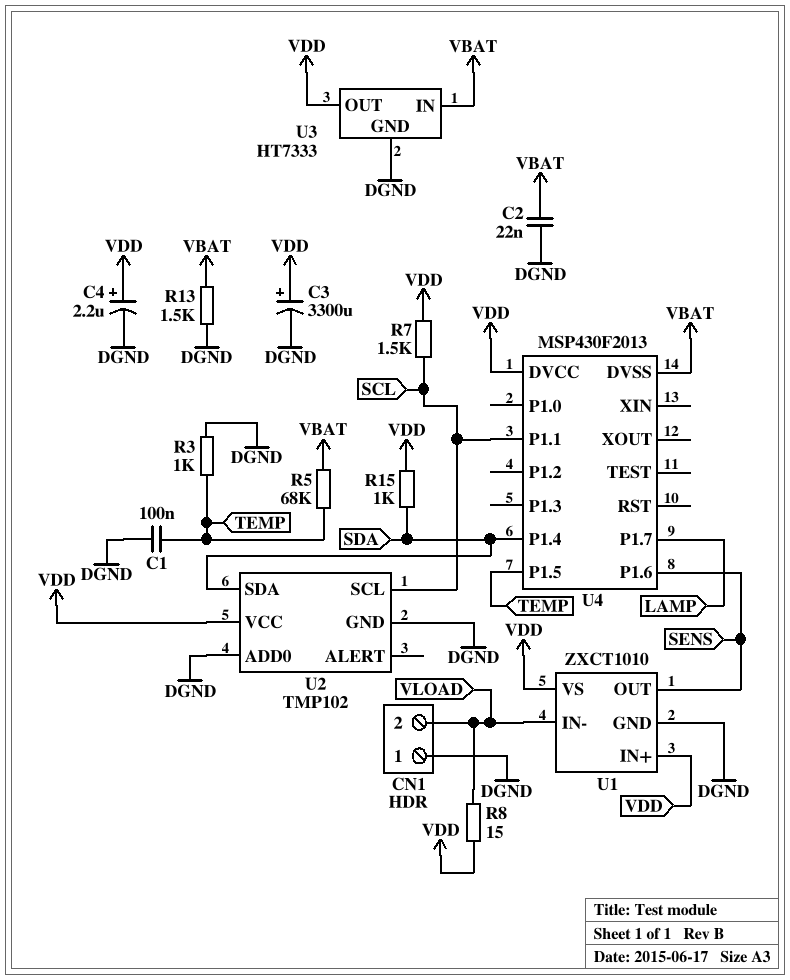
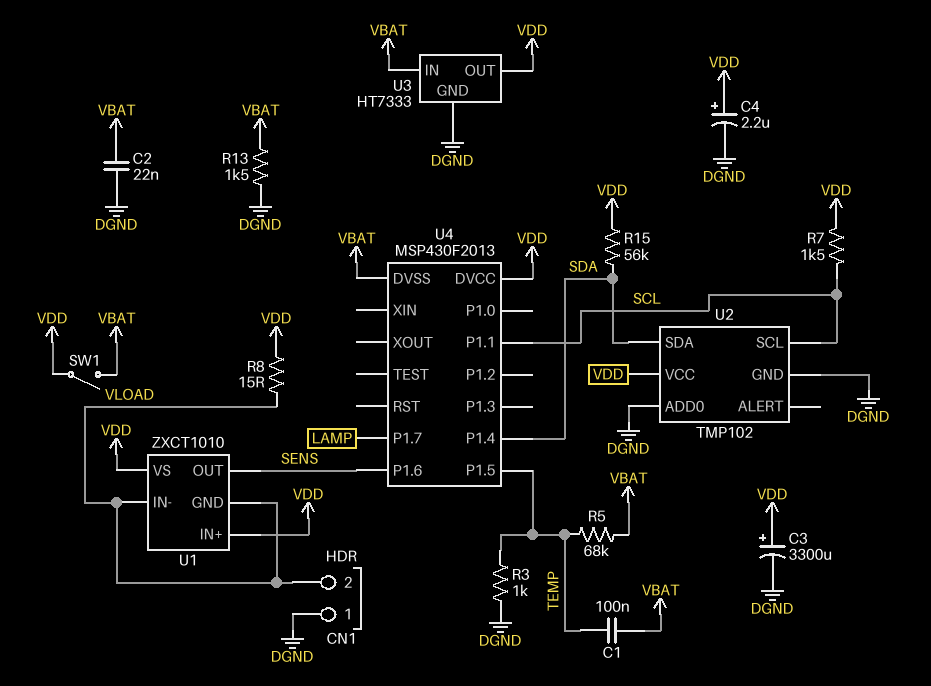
C1: 100nF (DGND, TEMP) -> 100nF (TEMP, VBAT)
R15: 1k (SDA, VDD) -> 56k (SDA, VDD)
SW1: none -> switch (VBAT, VDD)
U1 pin GND: DGND -> VLOAD

